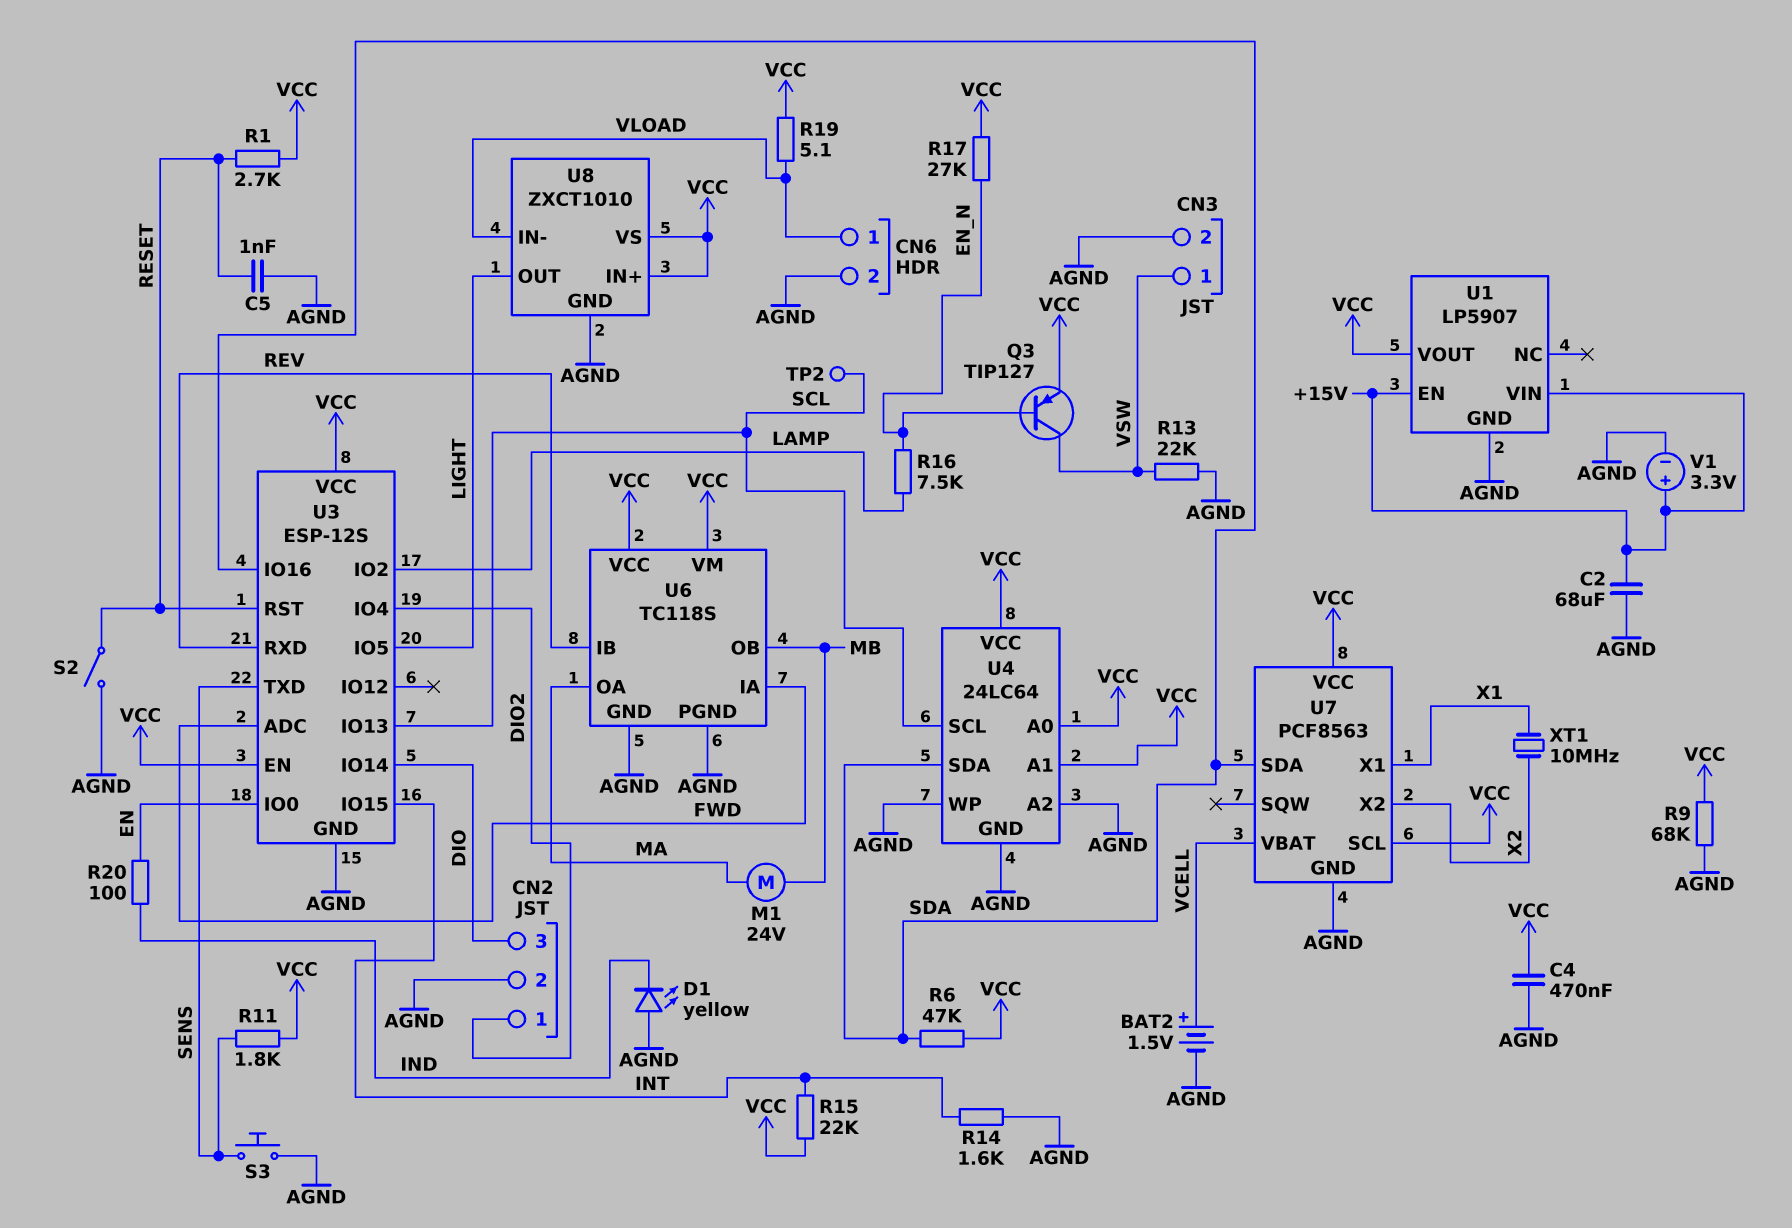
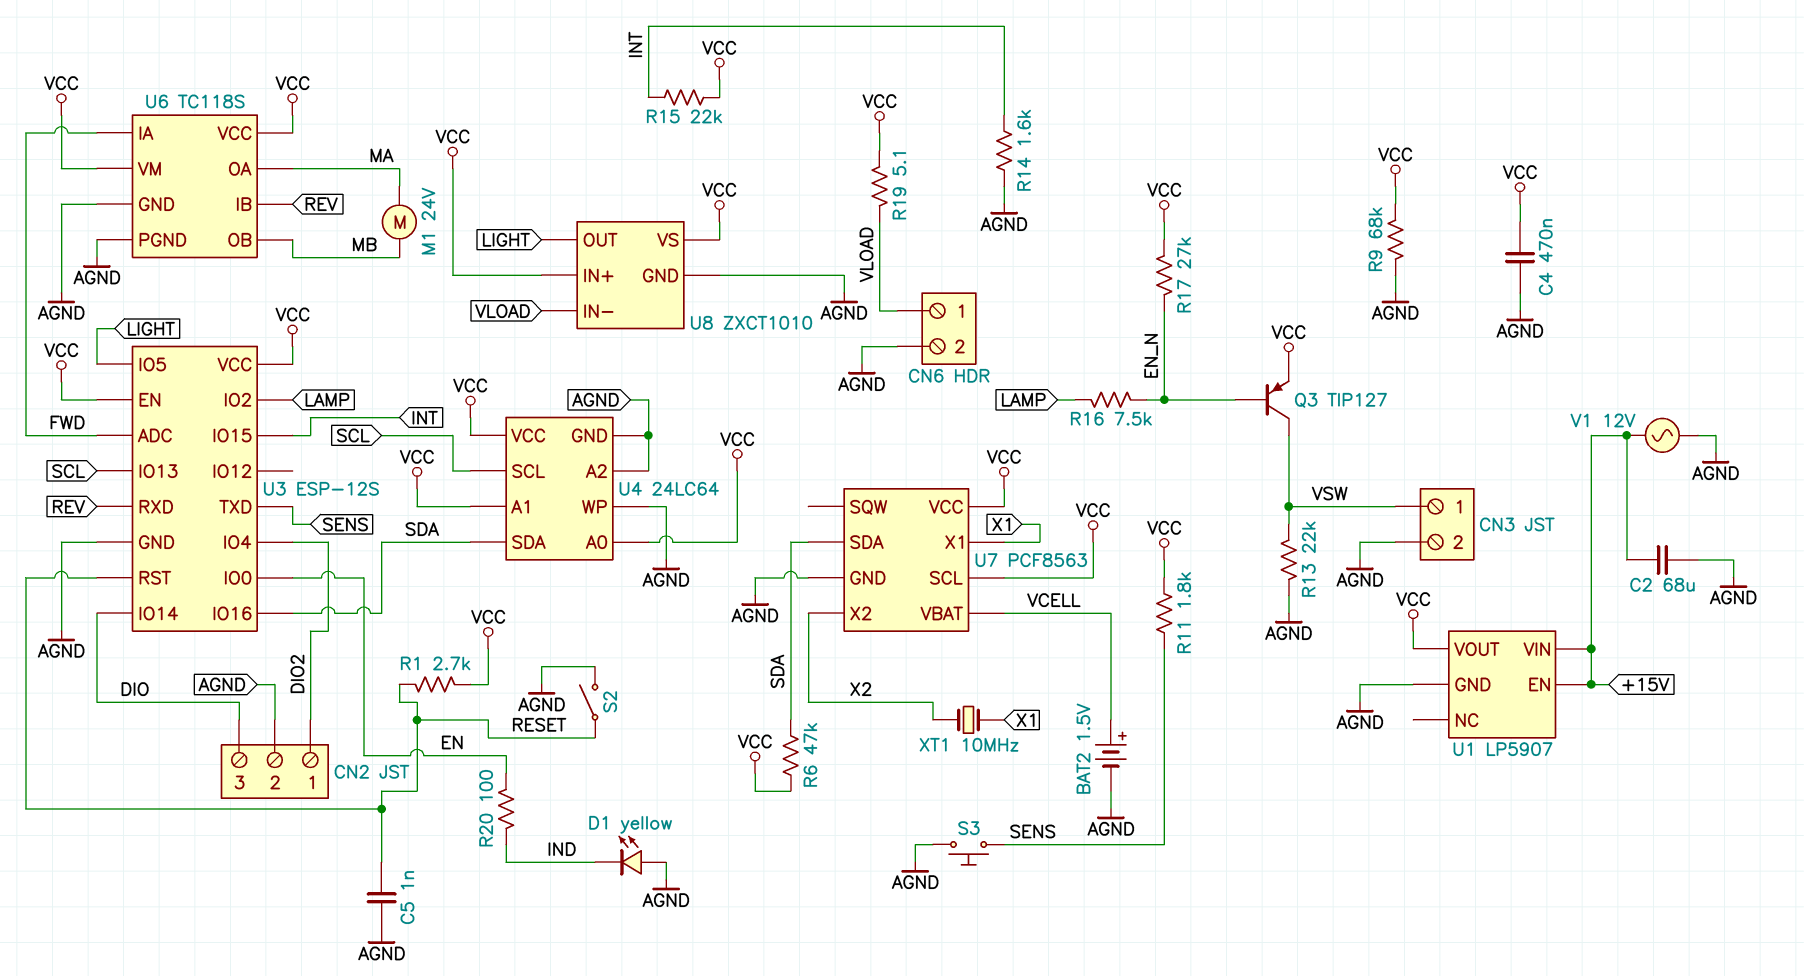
TP2: test point (SCL) -> none
V1: 3.3V (plus +15V, minus AGND) -> AC 12V (+15V, AGND)

